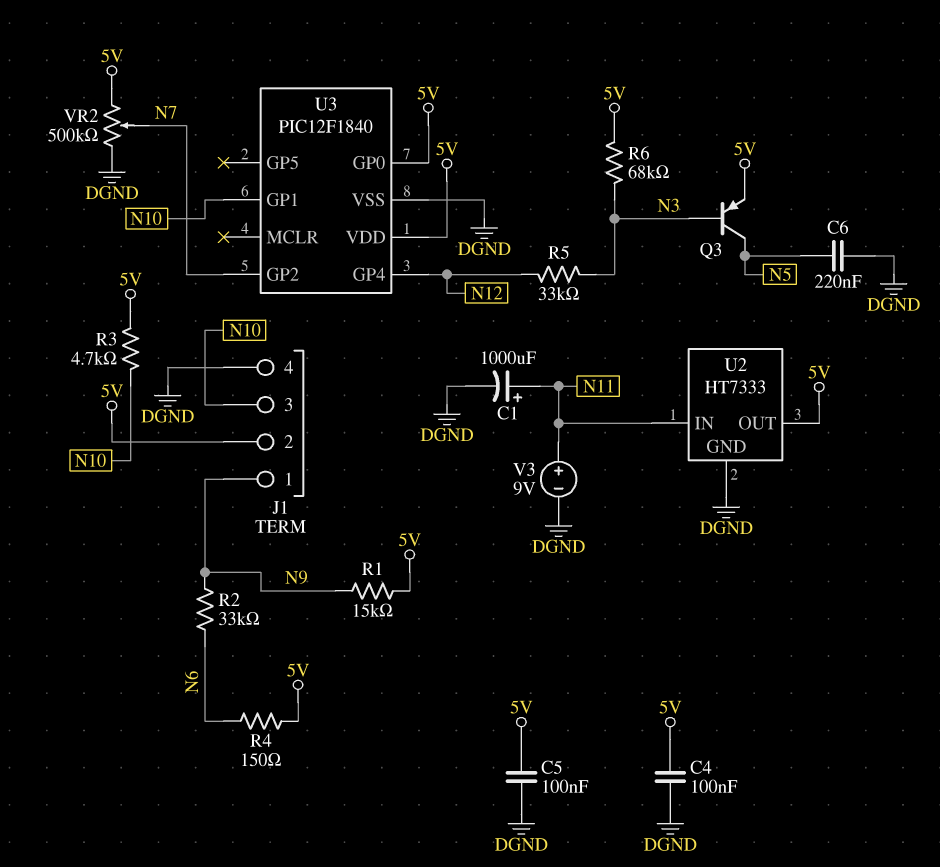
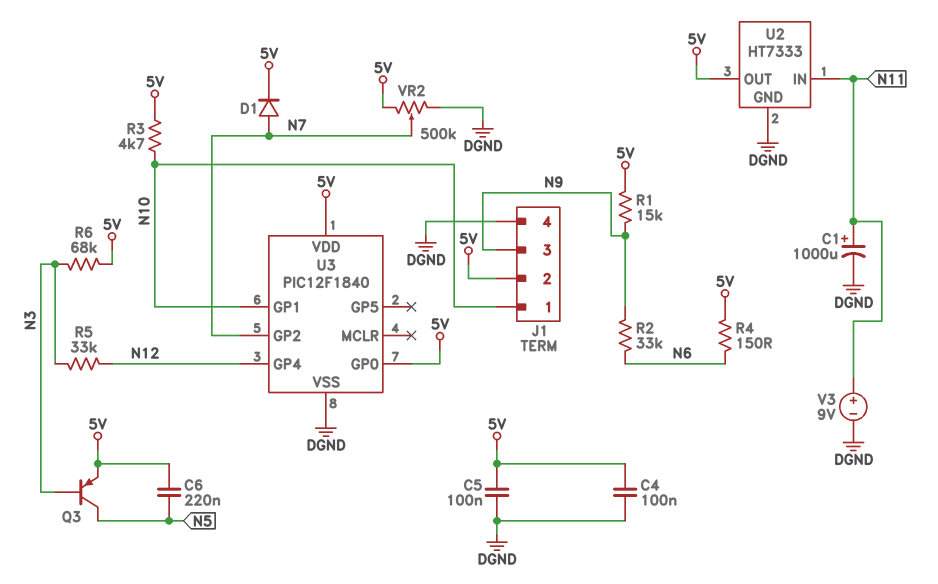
C6: 220nF (DGND, N5) -> 220nF (5V, N5)
D1: none -> diode (A N7, K 5V)
J1 pin 1: N9 -> N10
J1 pin 3: N10 -> N9

